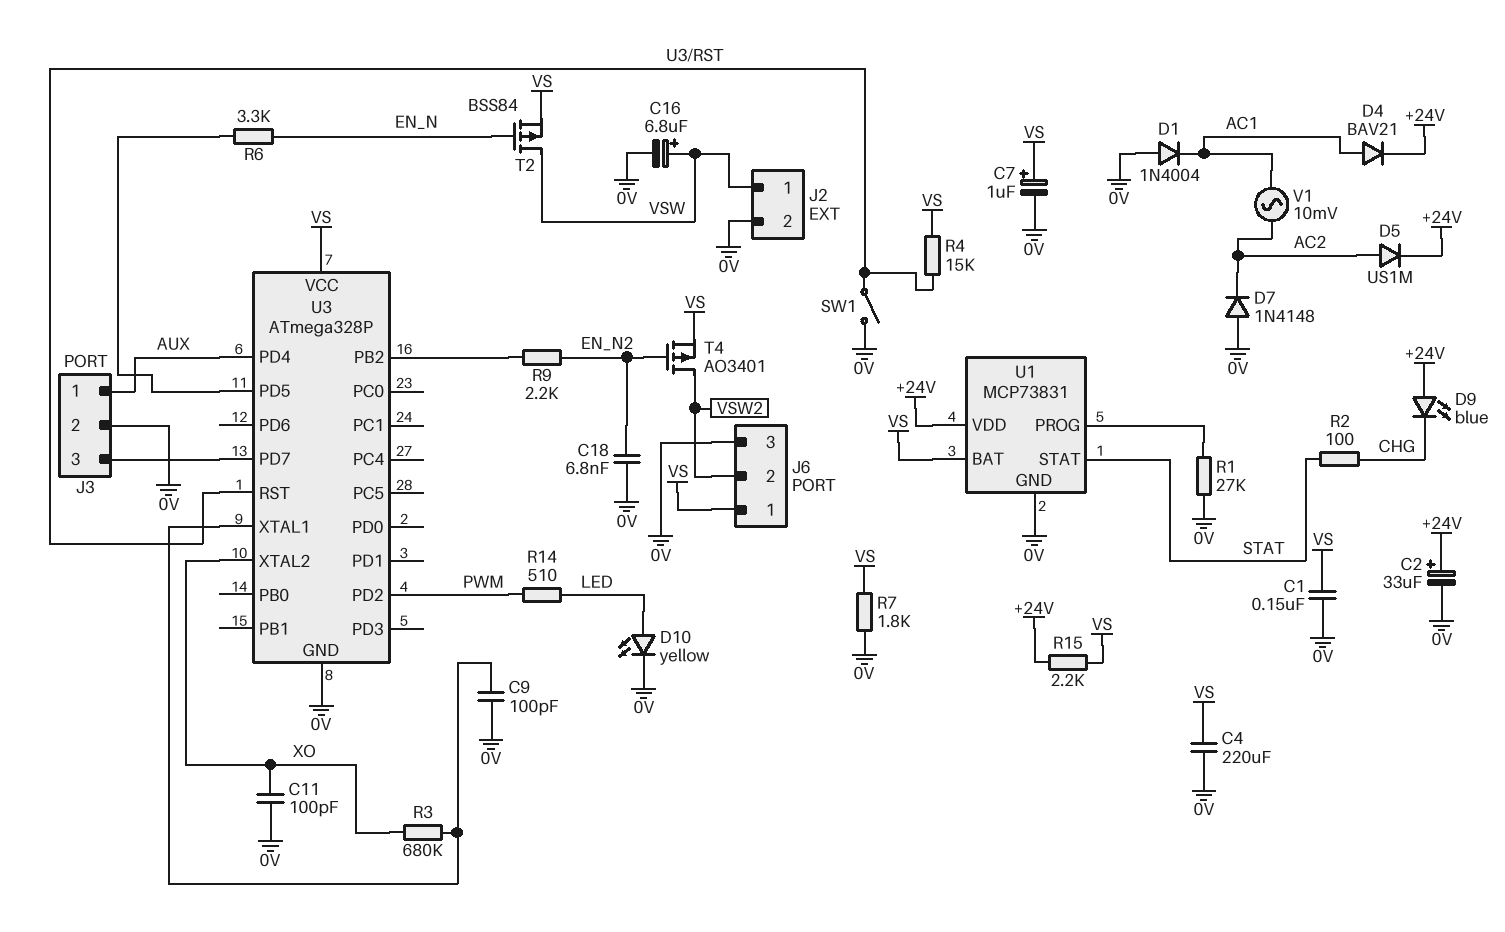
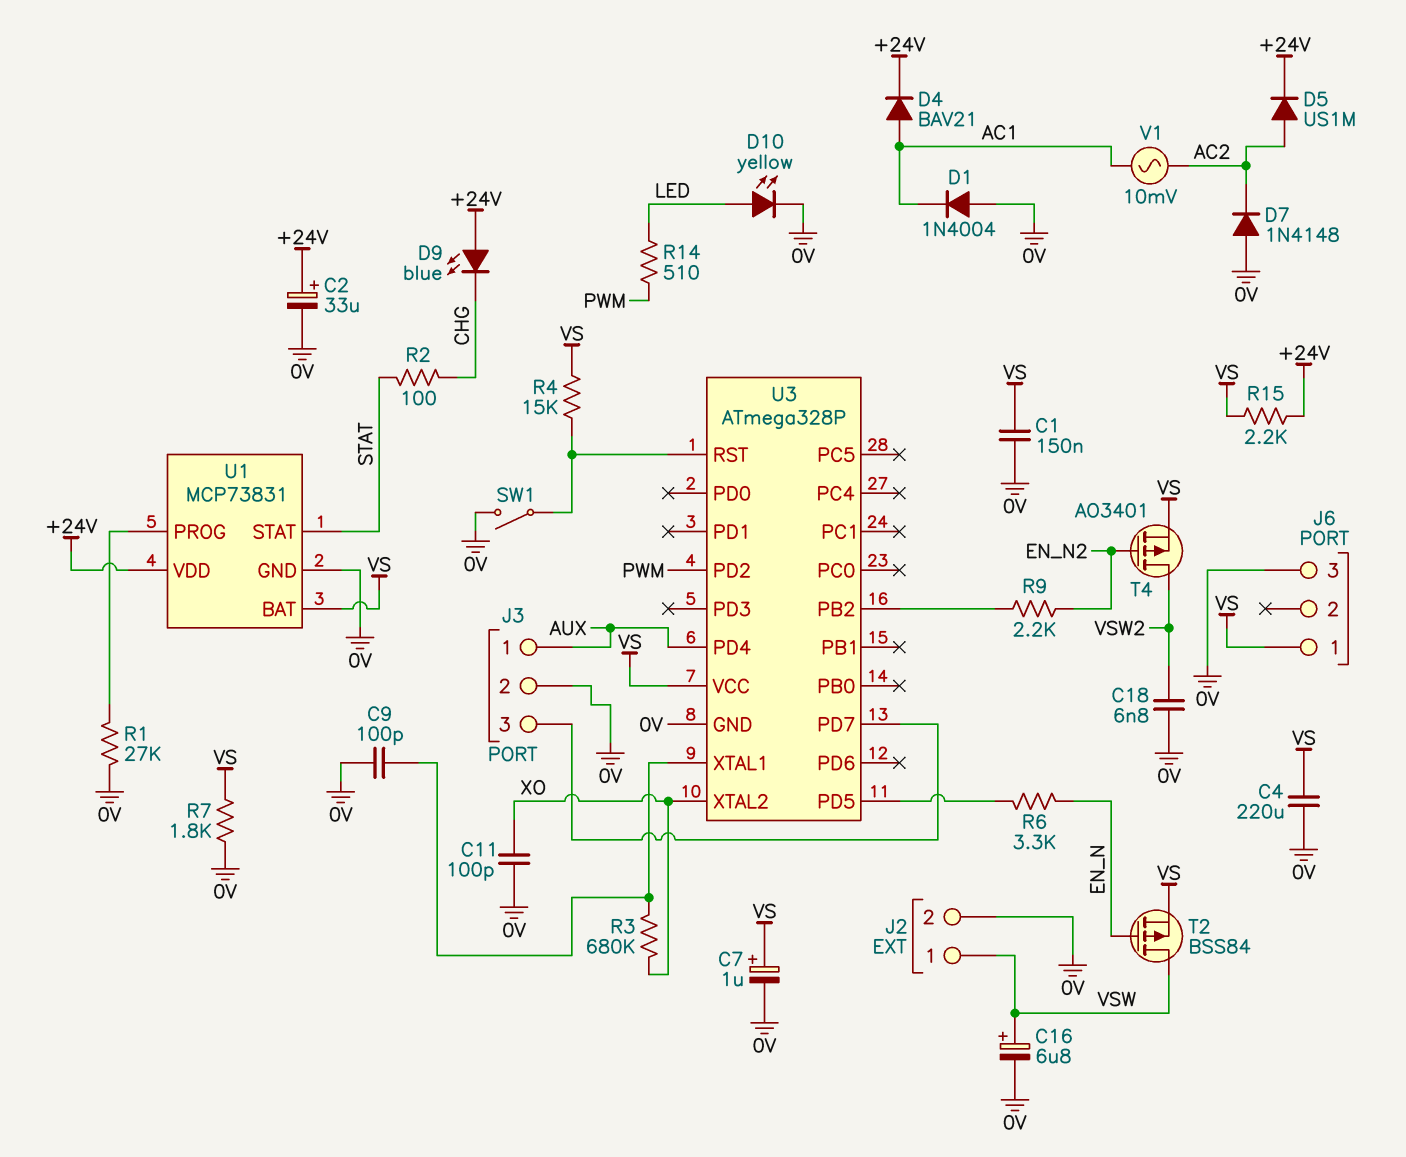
C18: 6.8nF (0V, EN_N2) -> 6.8nF (0V, VSW2)
J6 pin 2: VSW2 -> none

